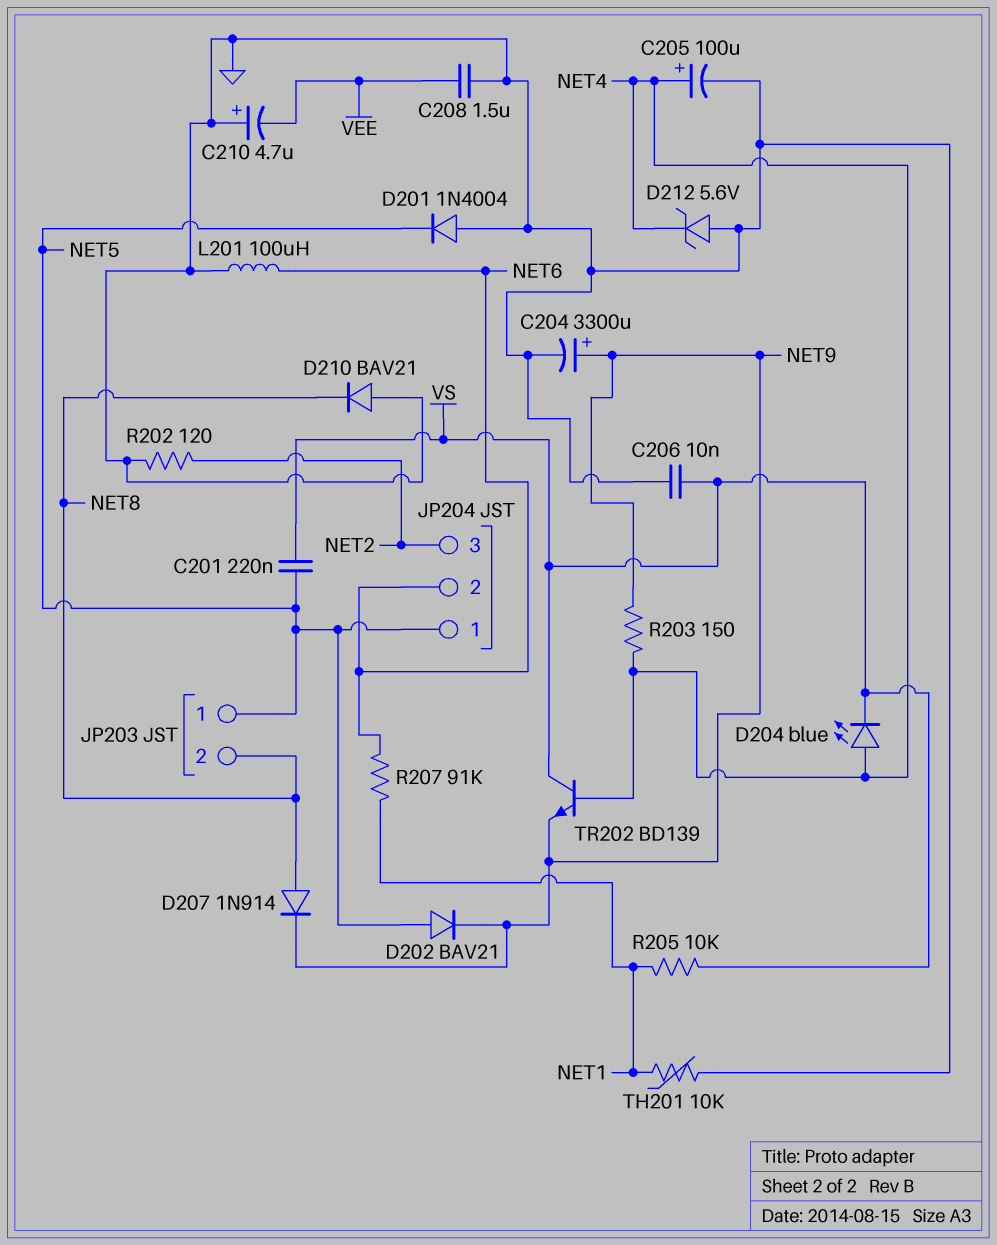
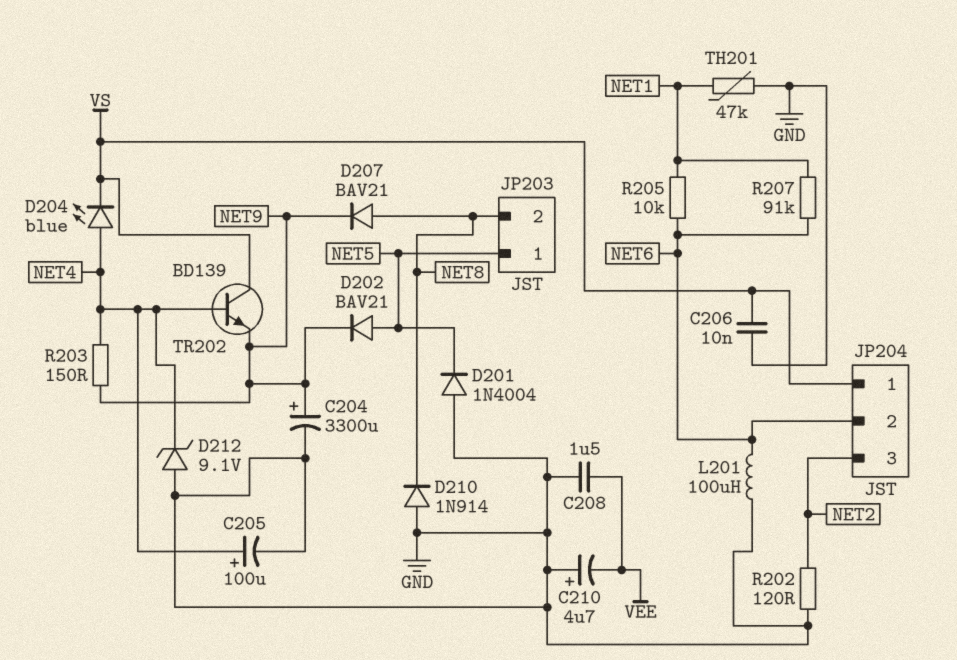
C201: 220nF (NET5, VS) -> none
D207: diode 1N914 (A NET8, K NET9) -> diode BAV21 (A NET8, K NET9)
D210: diode BAV21 (A GND, K NET8) -> diode 1N914 (A GND, K NET8)
D212: zener 5.6V (A GND, K NET4) -> zener 9.1V (A GND, K NET4)
JP204 pin 1: NET5 -> VS
R205: 10k (NET1, VS) -> 10k (NET1, NET6)
TH201: 10k (GND, NET1) -> 47k (GND, NET1)

